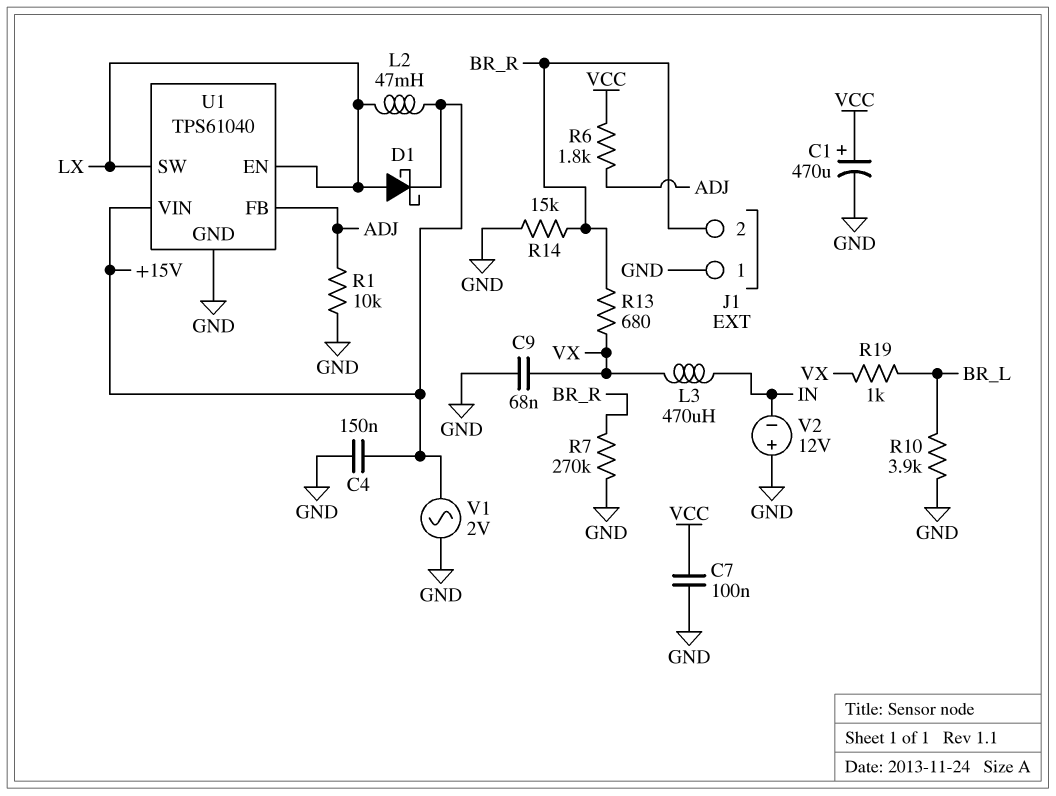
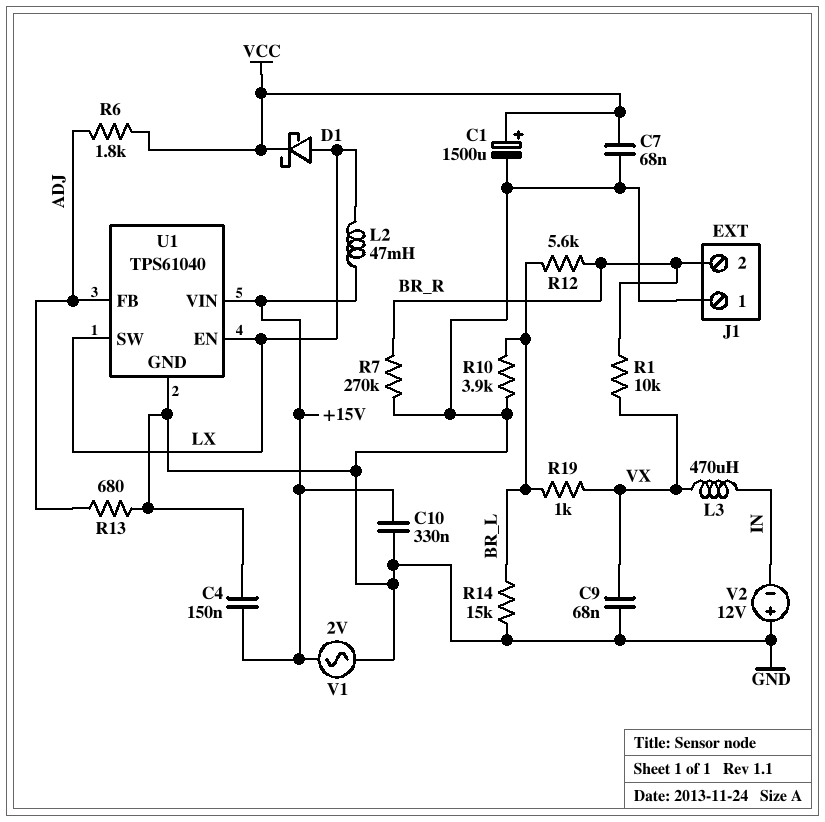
C1: 470uF (plus VCC, minus GND) -> 1500uF (plus VCC, minus GND)
C7: 100nF (GND, VCC) -> 68nF (GND, VCC)
C10: none -> 330nF (+15V, GND)
D1: schottky (A LX, K +15V) -> schottky (A LX, K VCC)
R1: 10k (ADJ, GND) -> 10k (BR_R, VX)
R12: none -> 5.6k (BR_L, BR_R)
R13: 680 (BR_R, VX) -> 680 (ADJ, GND)
R14: 15k (BR_R, GND) -> 15k (BR_L, GND)

